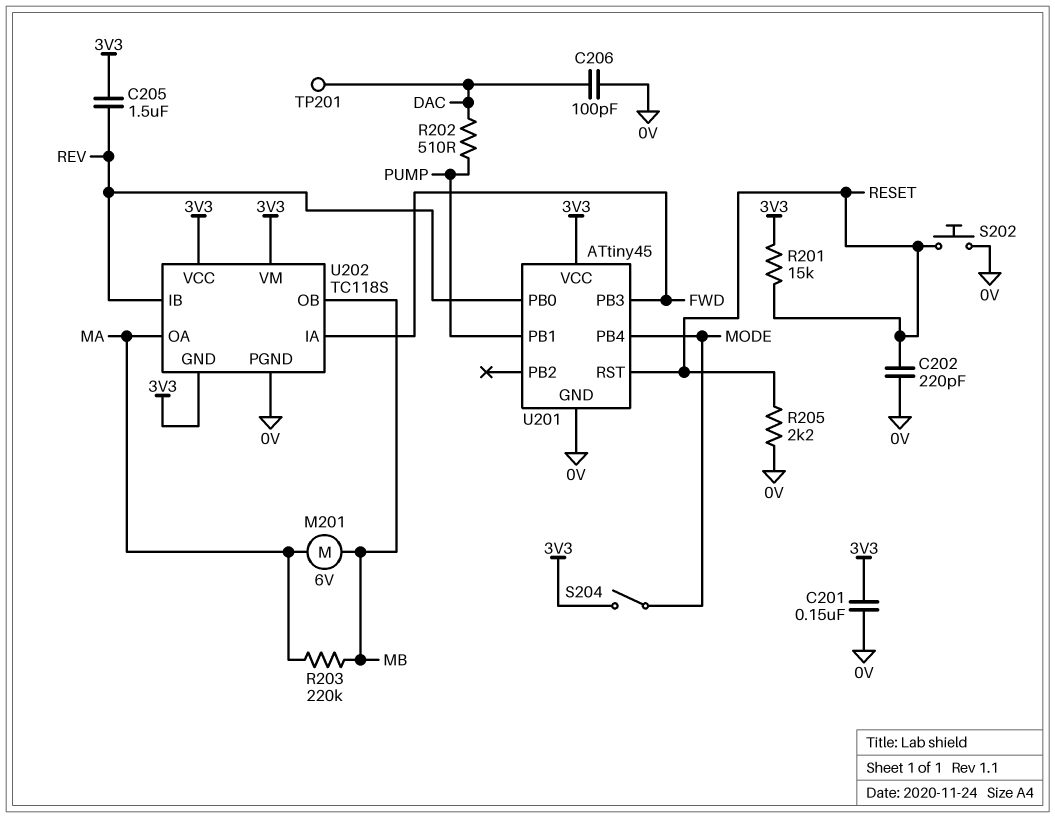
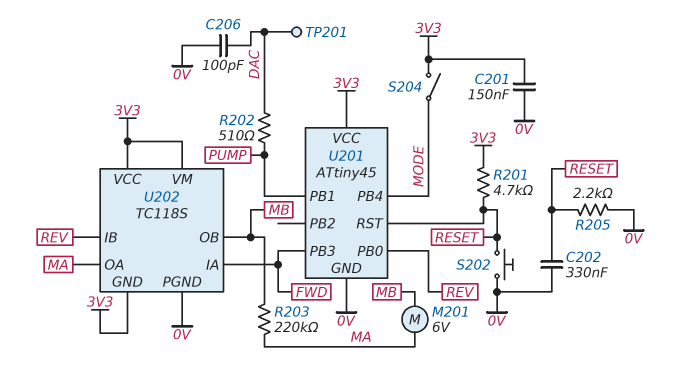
C202: 220pF (0V, RESET) -> 330nF (0V, RESET)
C205: 1.5uF (3V3, REV) -> none
R201: 15k (3V3, RESET) -> 4.7k (3V3, RESET)

